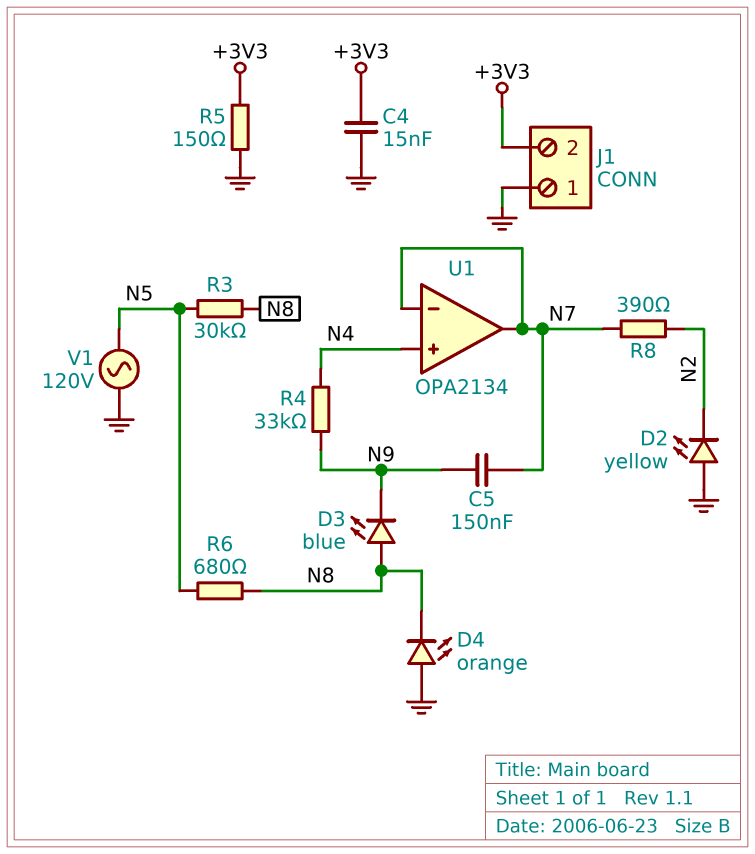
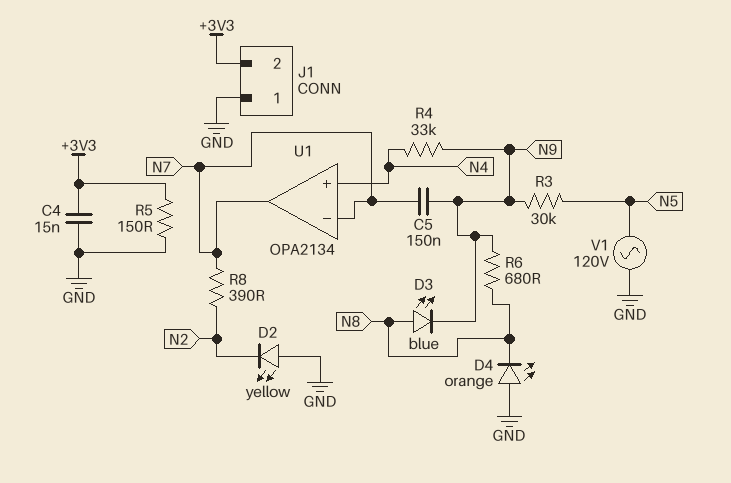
R3: 30k (N5, N8) -> 30k (N5, N9)
R6: 680 (N5, N8) -> 680 (N8, N9)

